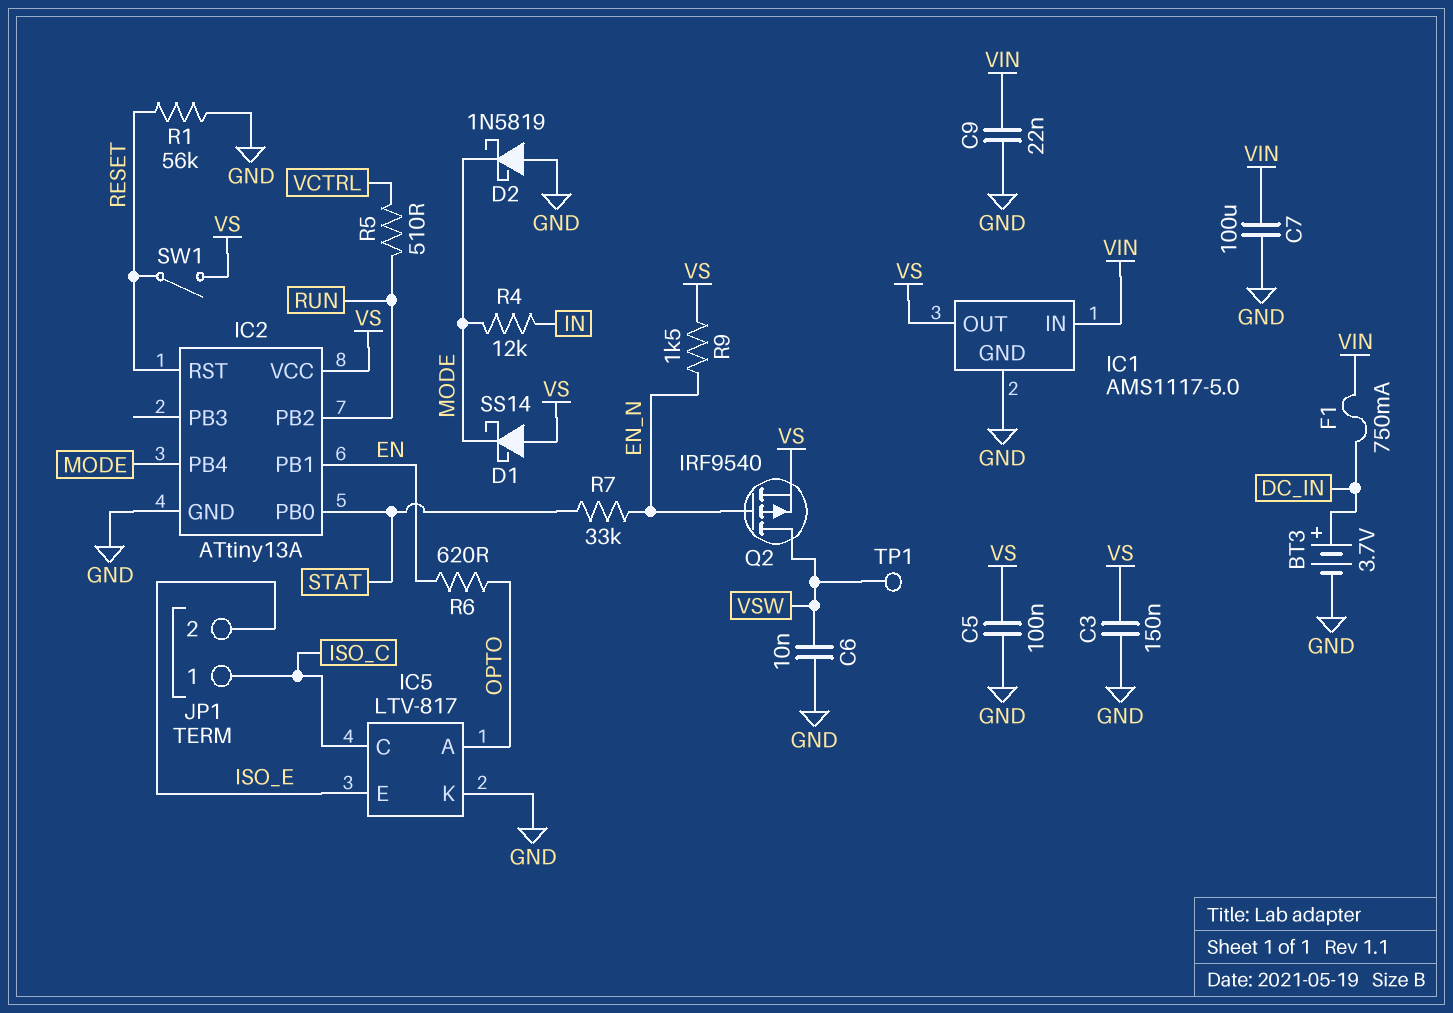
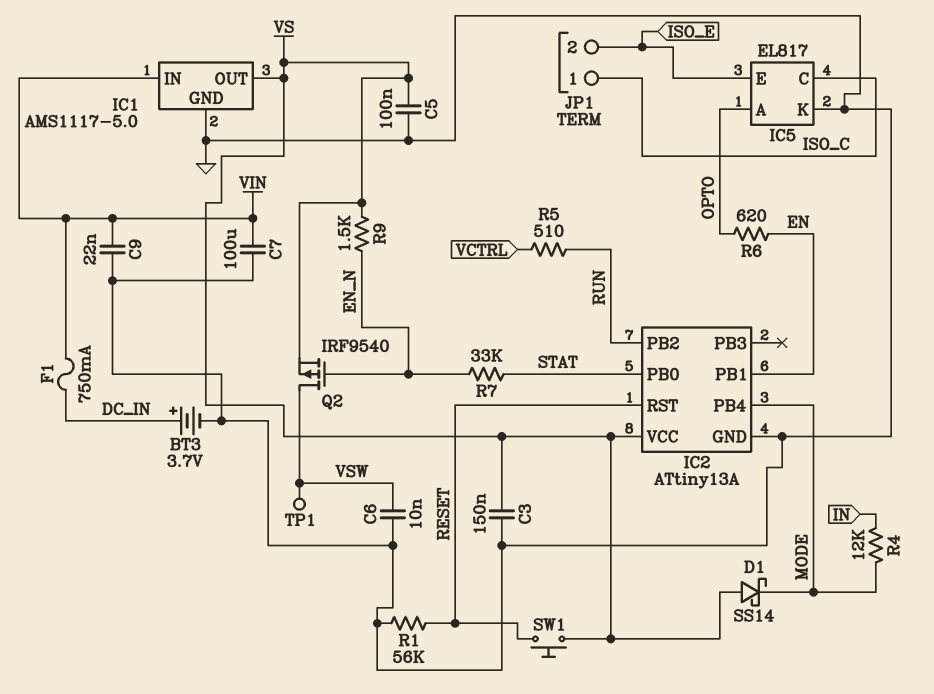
D2: schottky 1N5819 (A GND, K MODE) -> none
IC5: LTV-817 -> EL817
SW1: switch (RESET, VS) -> button (RESET, VS)

